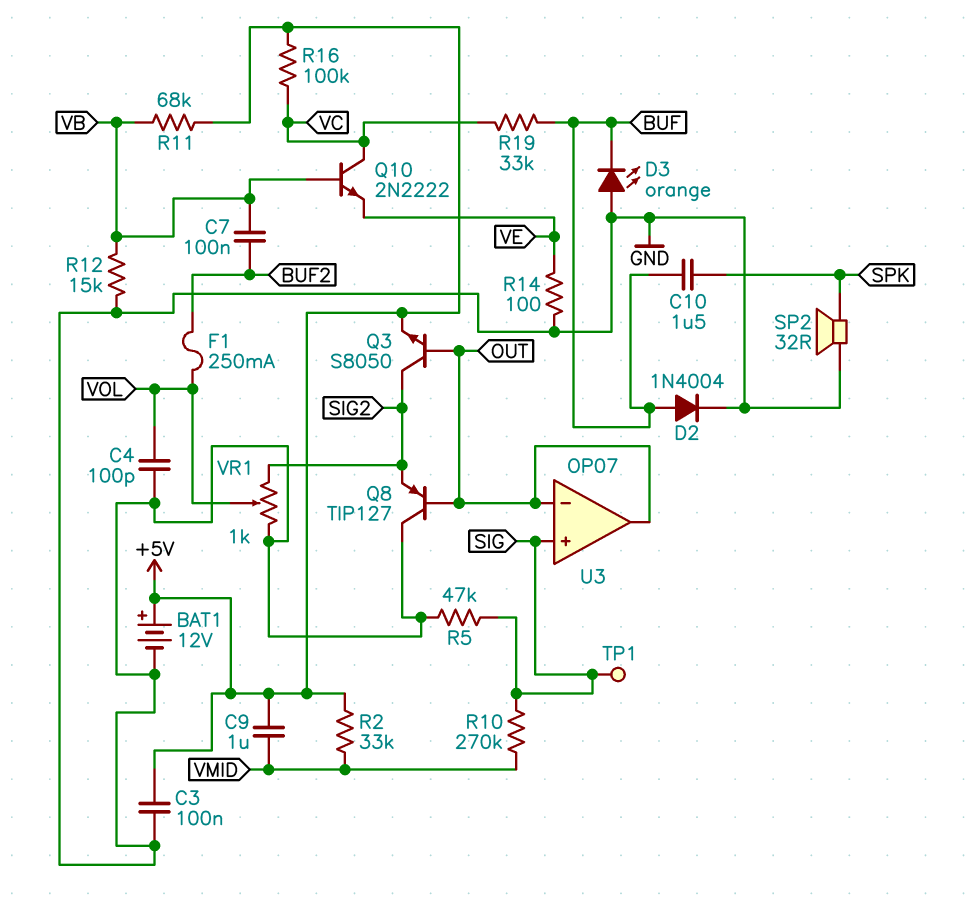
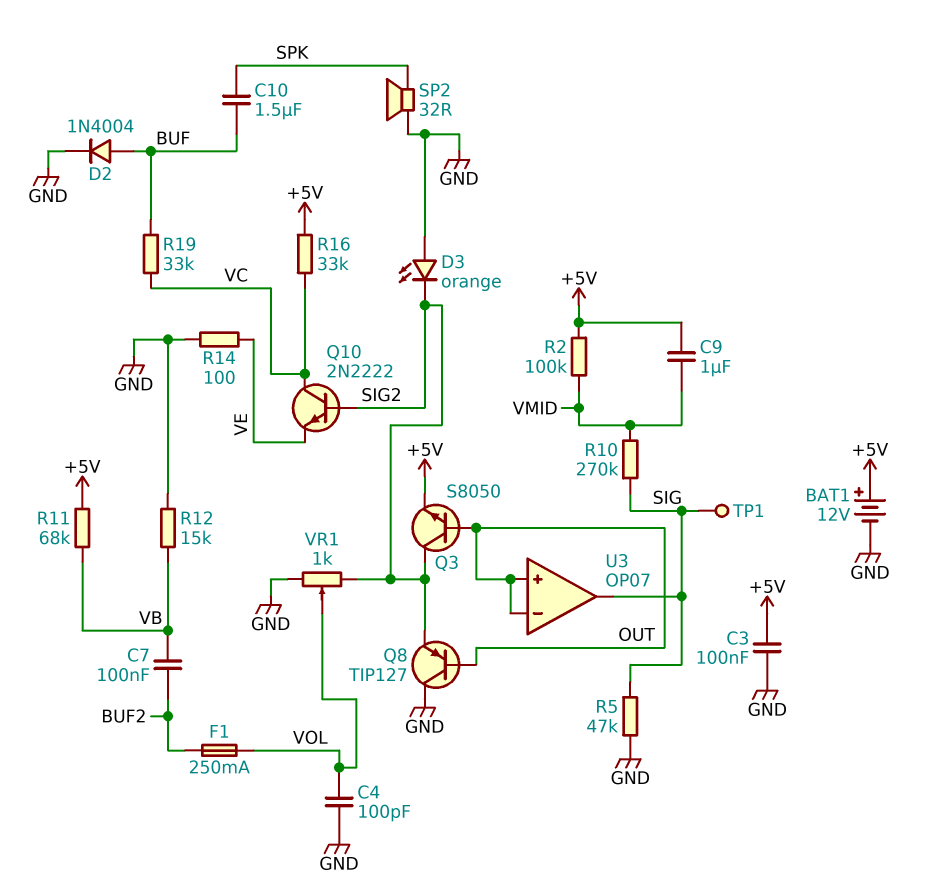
D3: LED orange (A GND, K BUF) -> LED orange (A GND, K SIG2)
Q10: NPN 2N2222 (B VB, C VC, E VE) -> NPN 2N2222 (B SIG2, C VC, E VE)
R2: 33k (+5V, VMID) -> 100k (+5V, VMID)
R16: 100k (+5V, VC) -> 33k (+5V, VC)
U3 pin in+: SIG -> OUT
U3 pin out: OUT -> SIG

